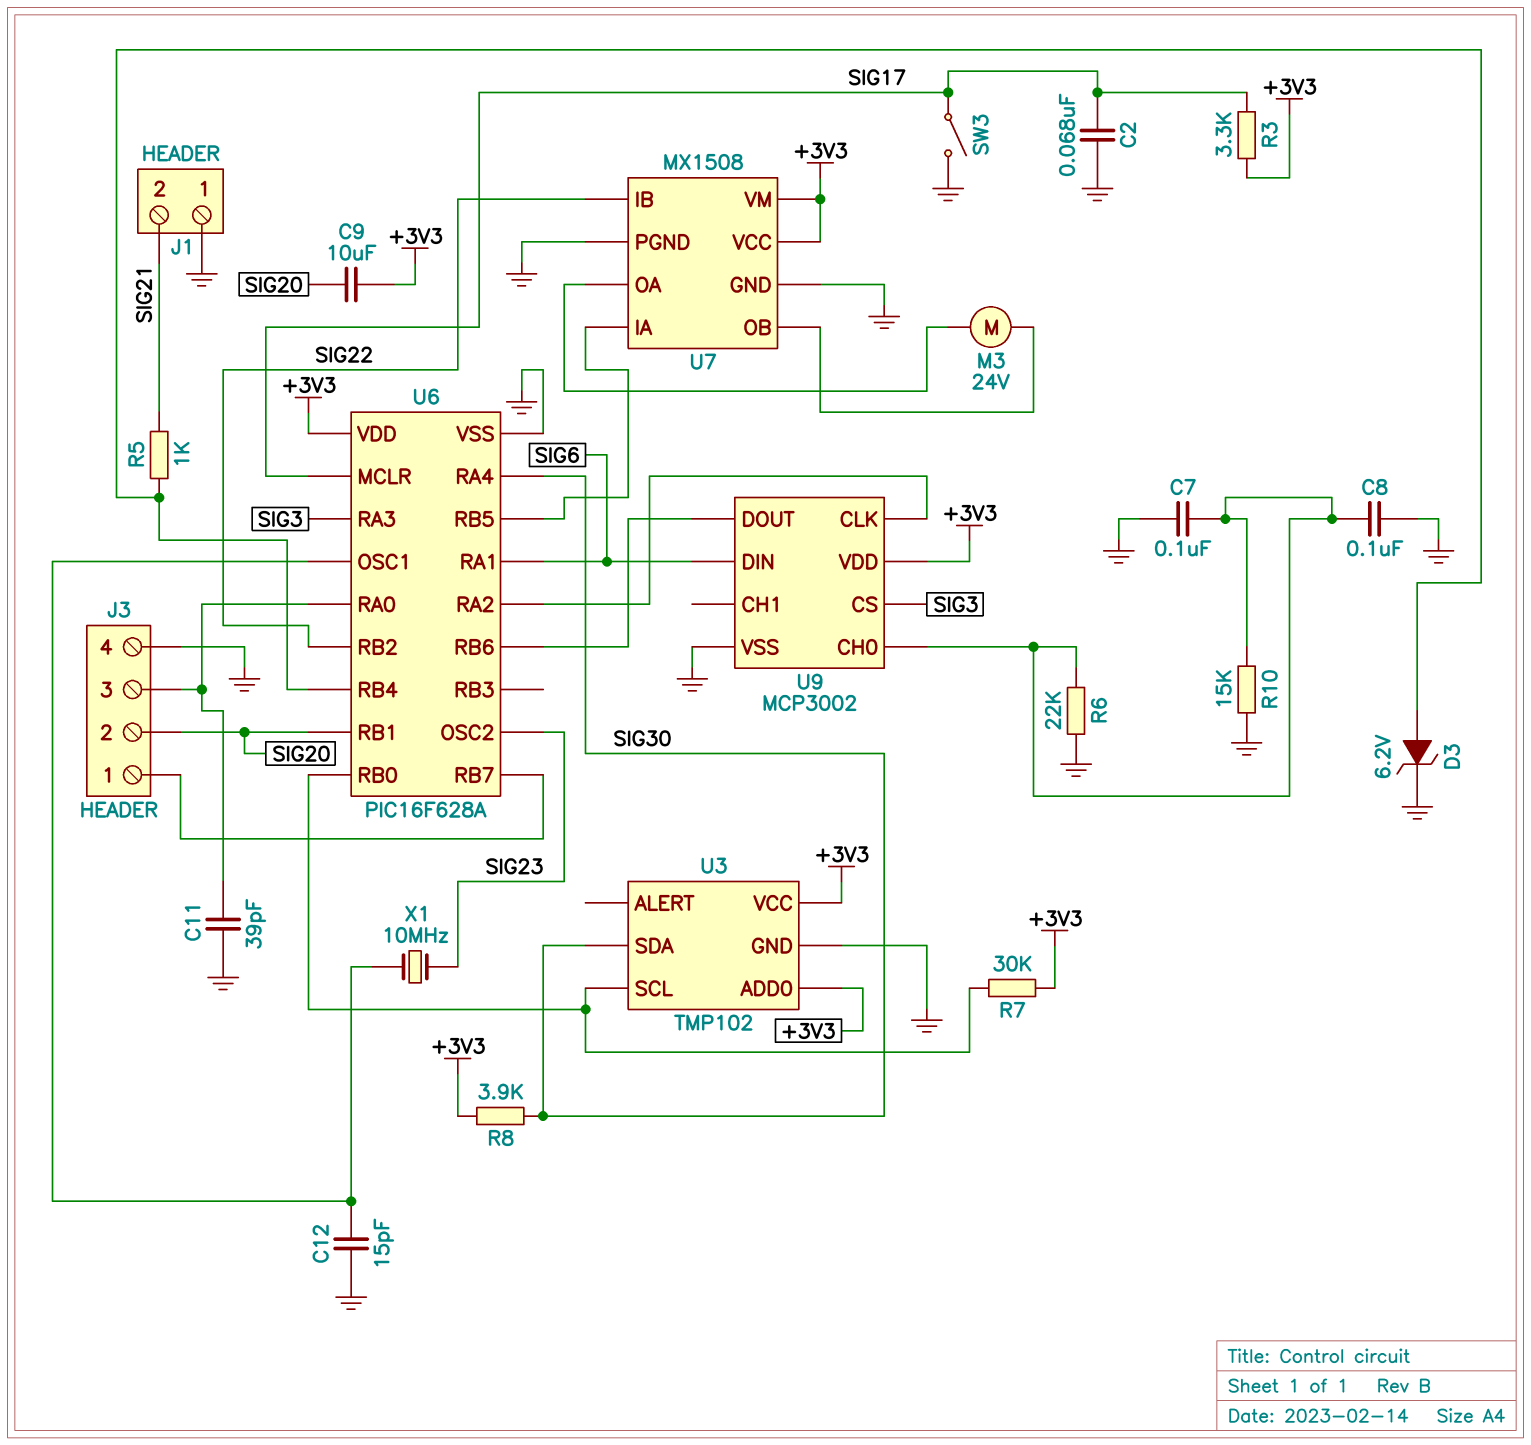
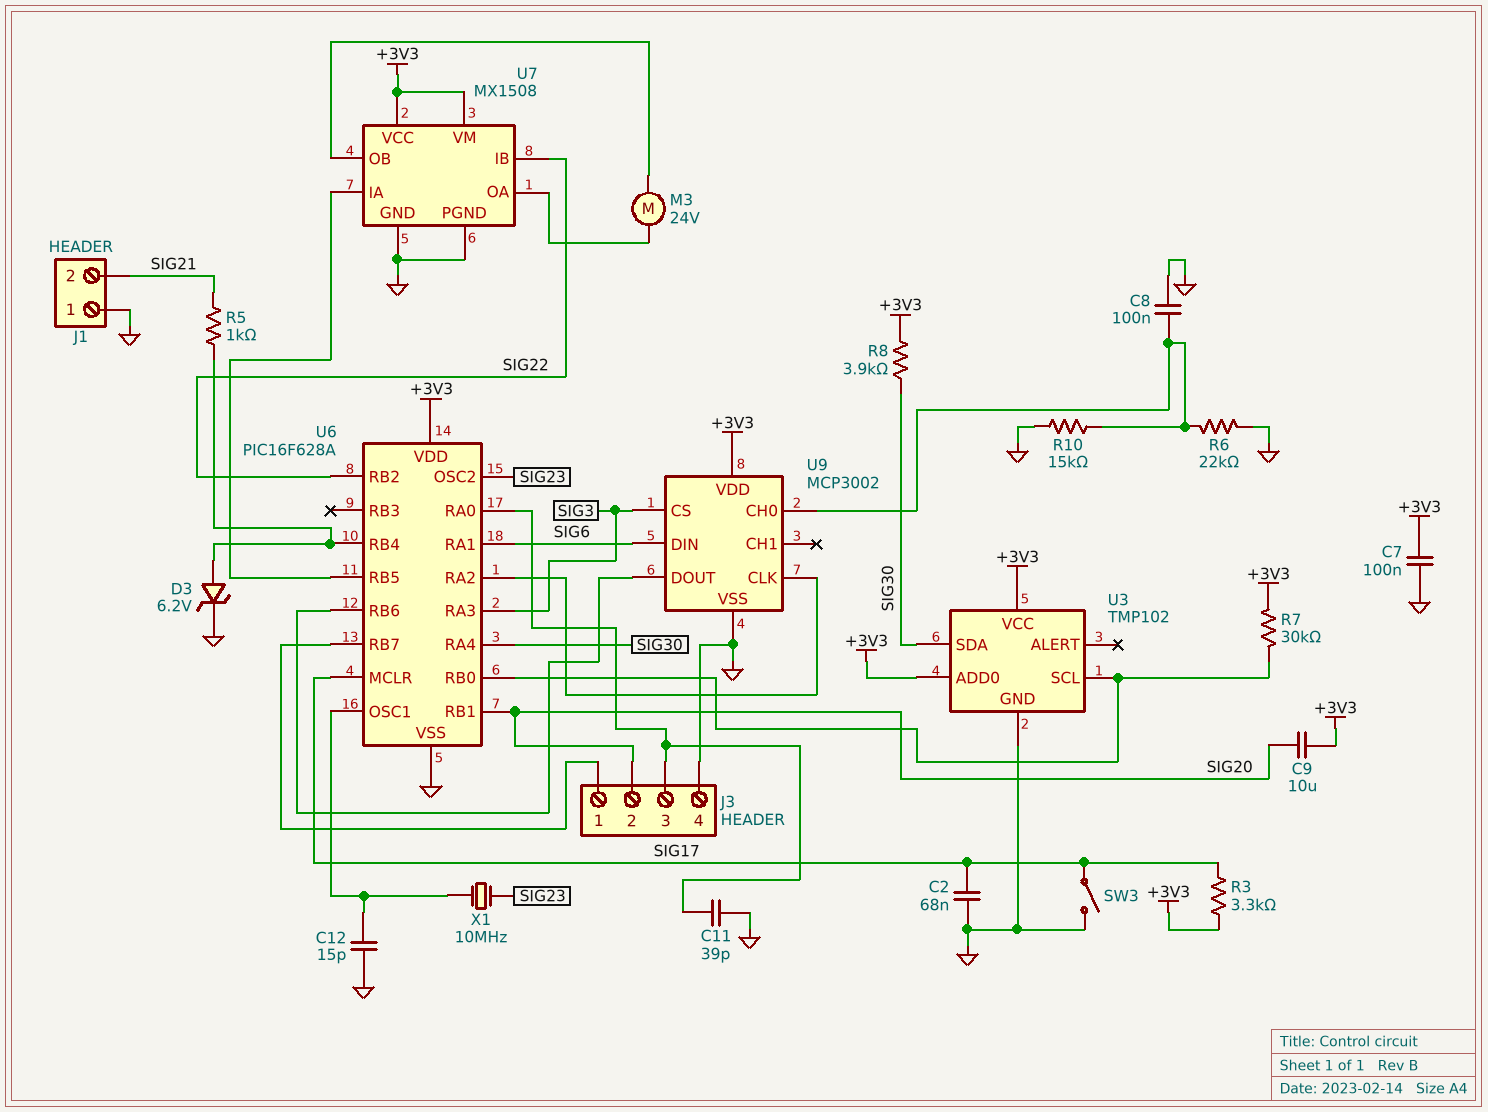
C7: 100nF (GND, U9/CH0) -> 100nF (+3V3, GND)

